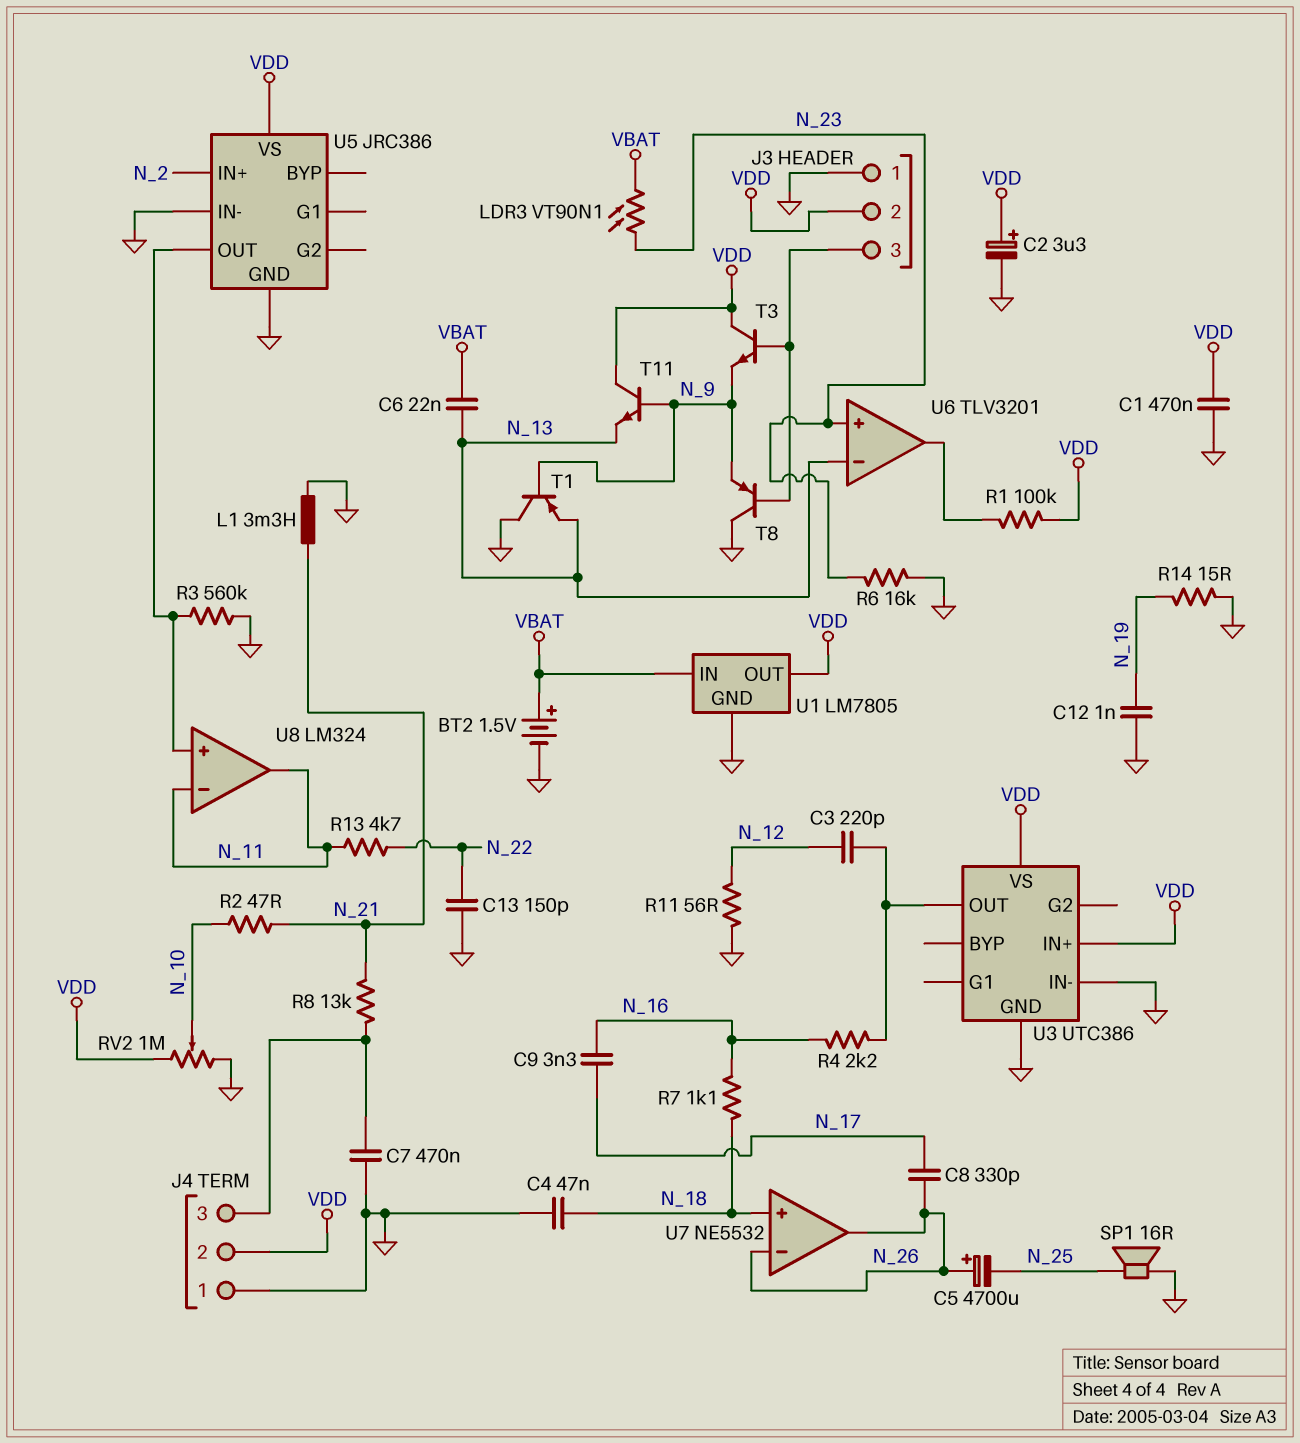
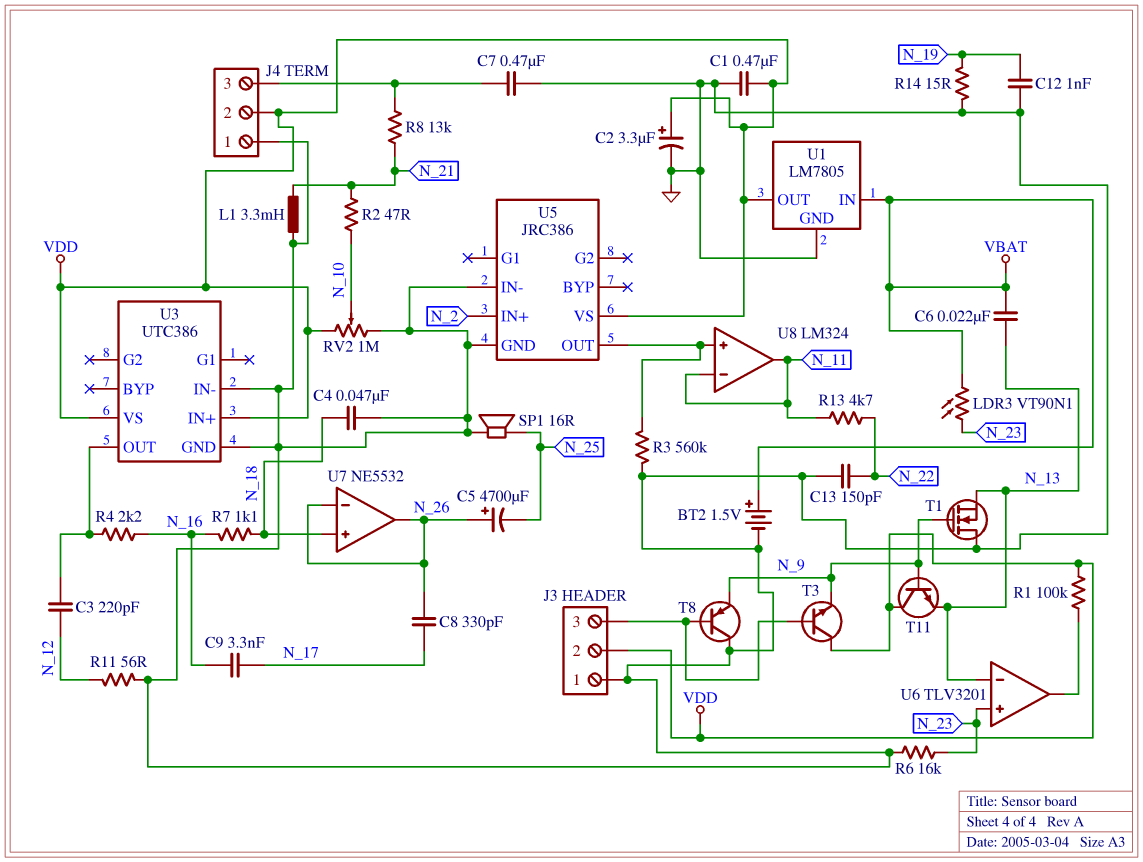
T1: PNP (B N_9, C GND, E N_13) -> NMOS (G N_9, D GND, S N_13)

